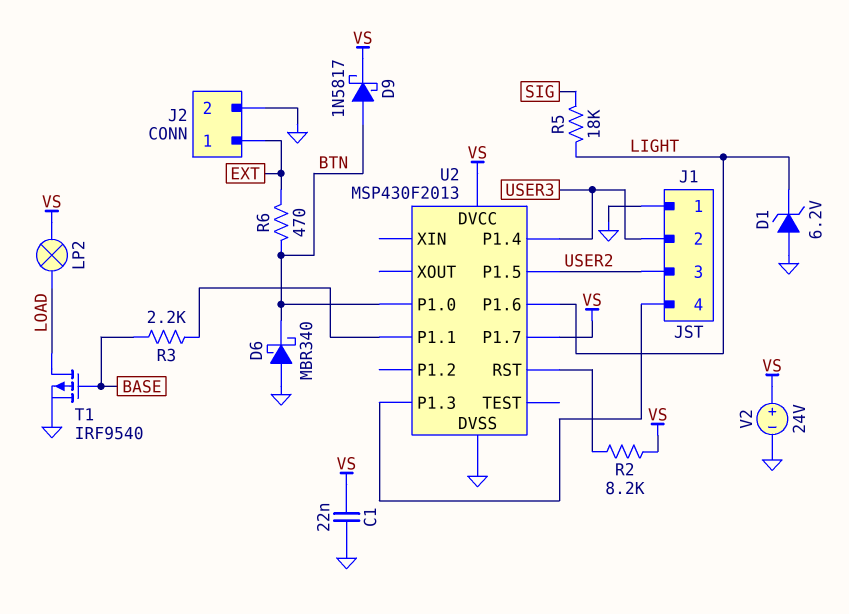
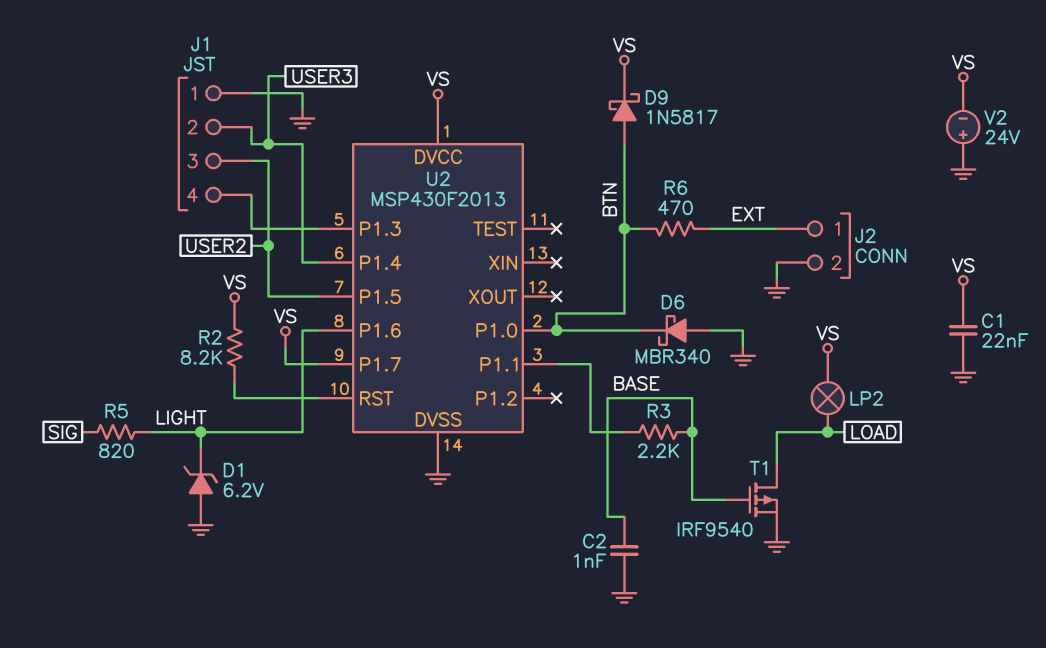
C2: none -> 1nF (BASE, GND)
R5: 18k (LIGHT, SIG) -> 820 (LIGHT, SIG)
V2: 24V (plus VS, minus GND) -> 24V (plus GND, minus VS)

